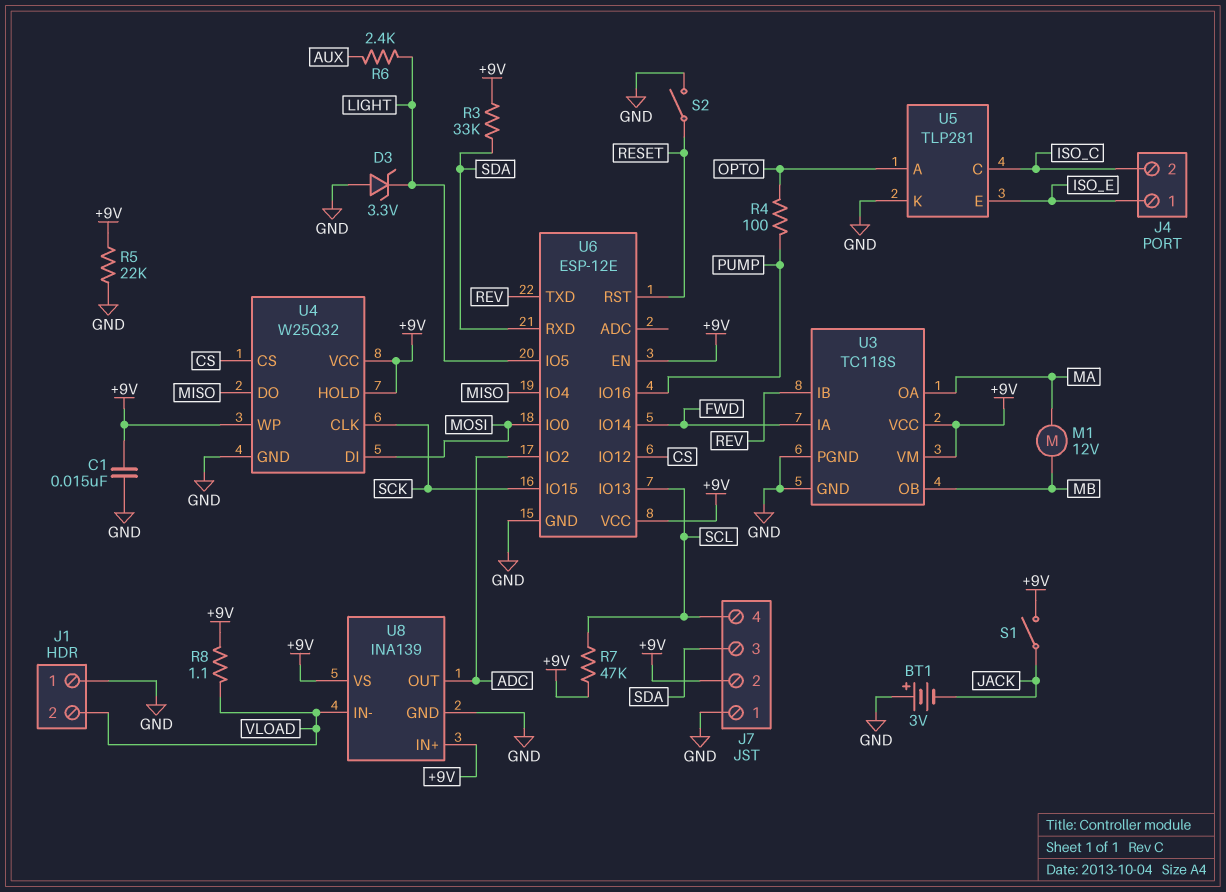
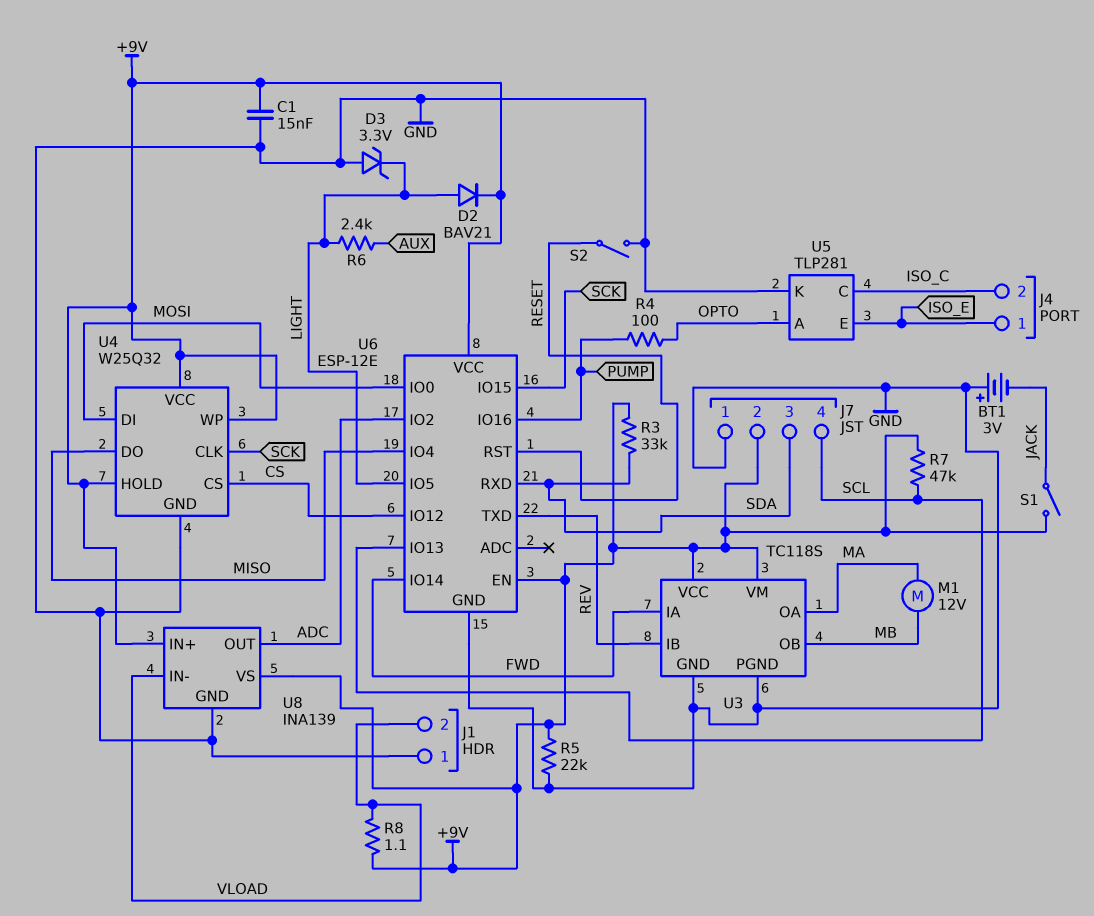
D2: none -> diode BAV21 (A LIGHT, K +9V)

